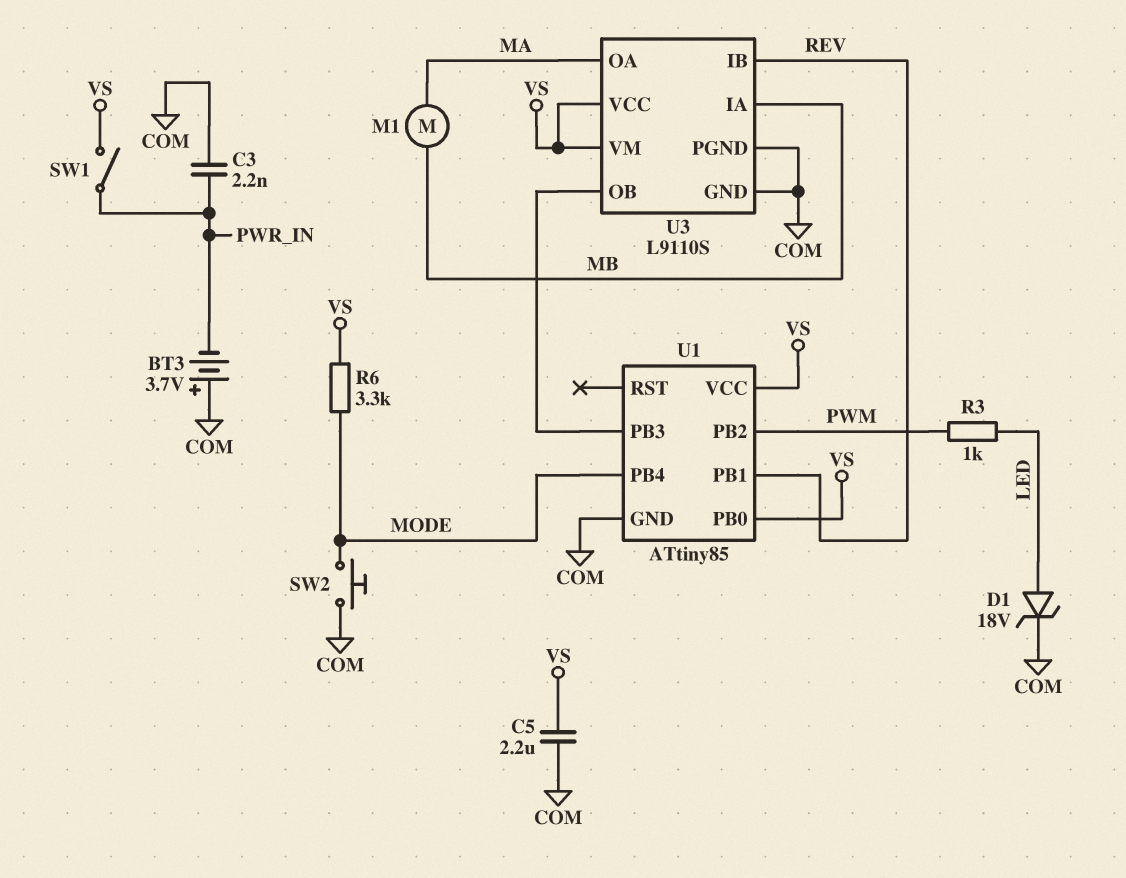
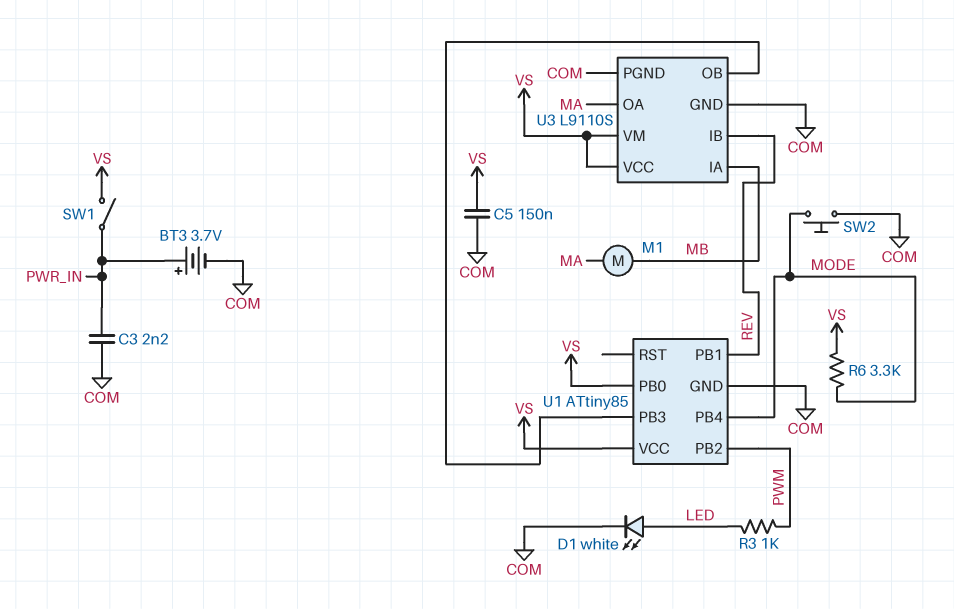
BT3: 3.7V (plus COM, minus PWR_IN) -> 3.7V (plus PWR_IN, minus COM)
C5: 2.2uF (COM, VS) -> 150nF (COM, VS)
D1: zener 18V (A LED, K COM) -> LED white (A LED, K COM)

